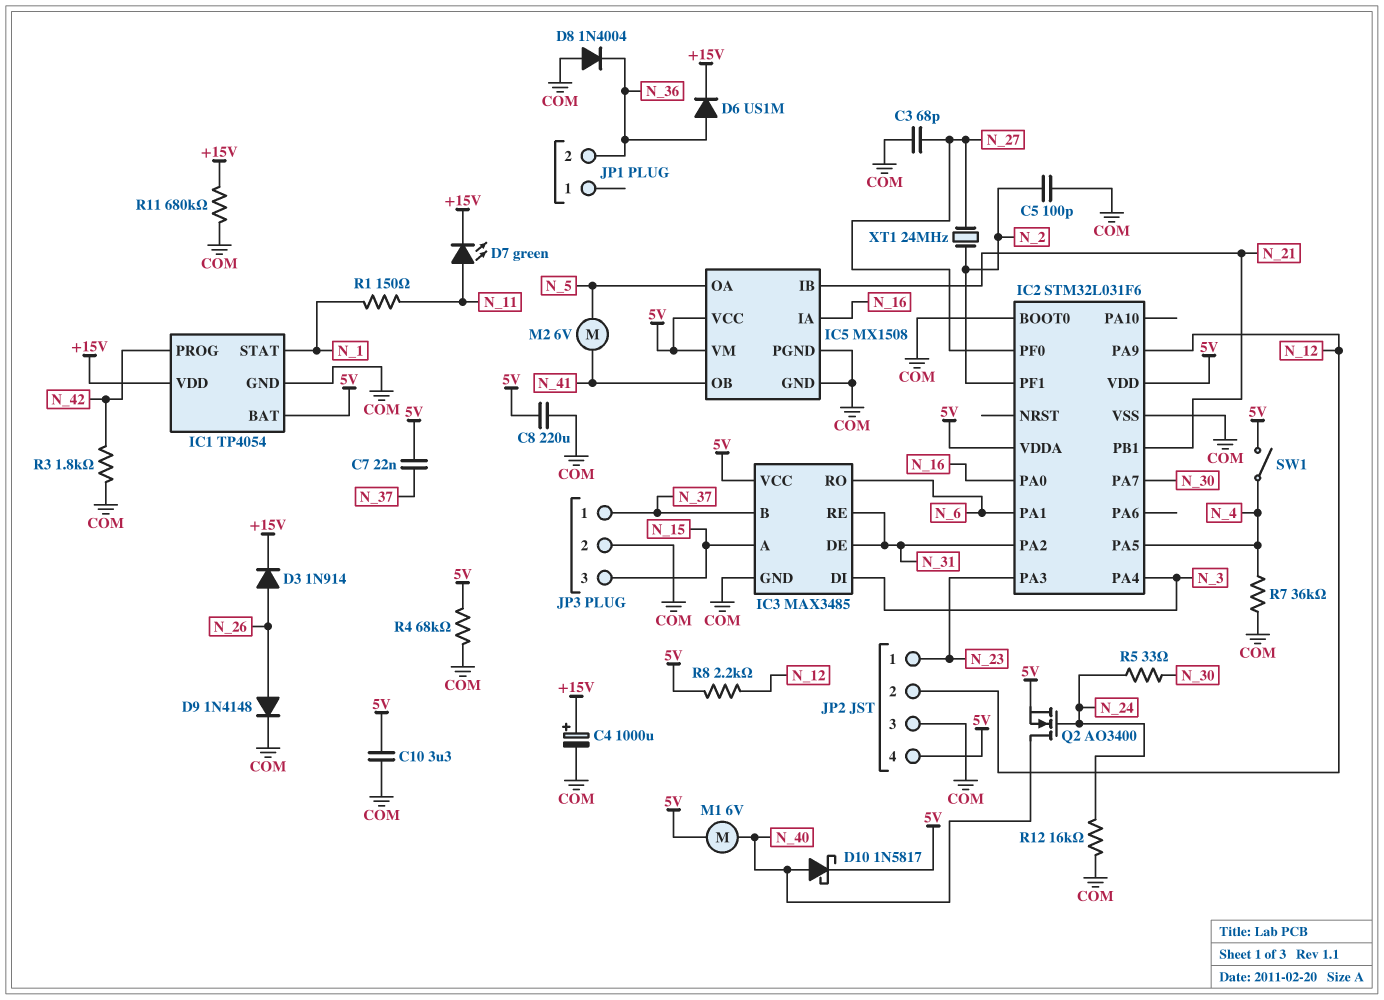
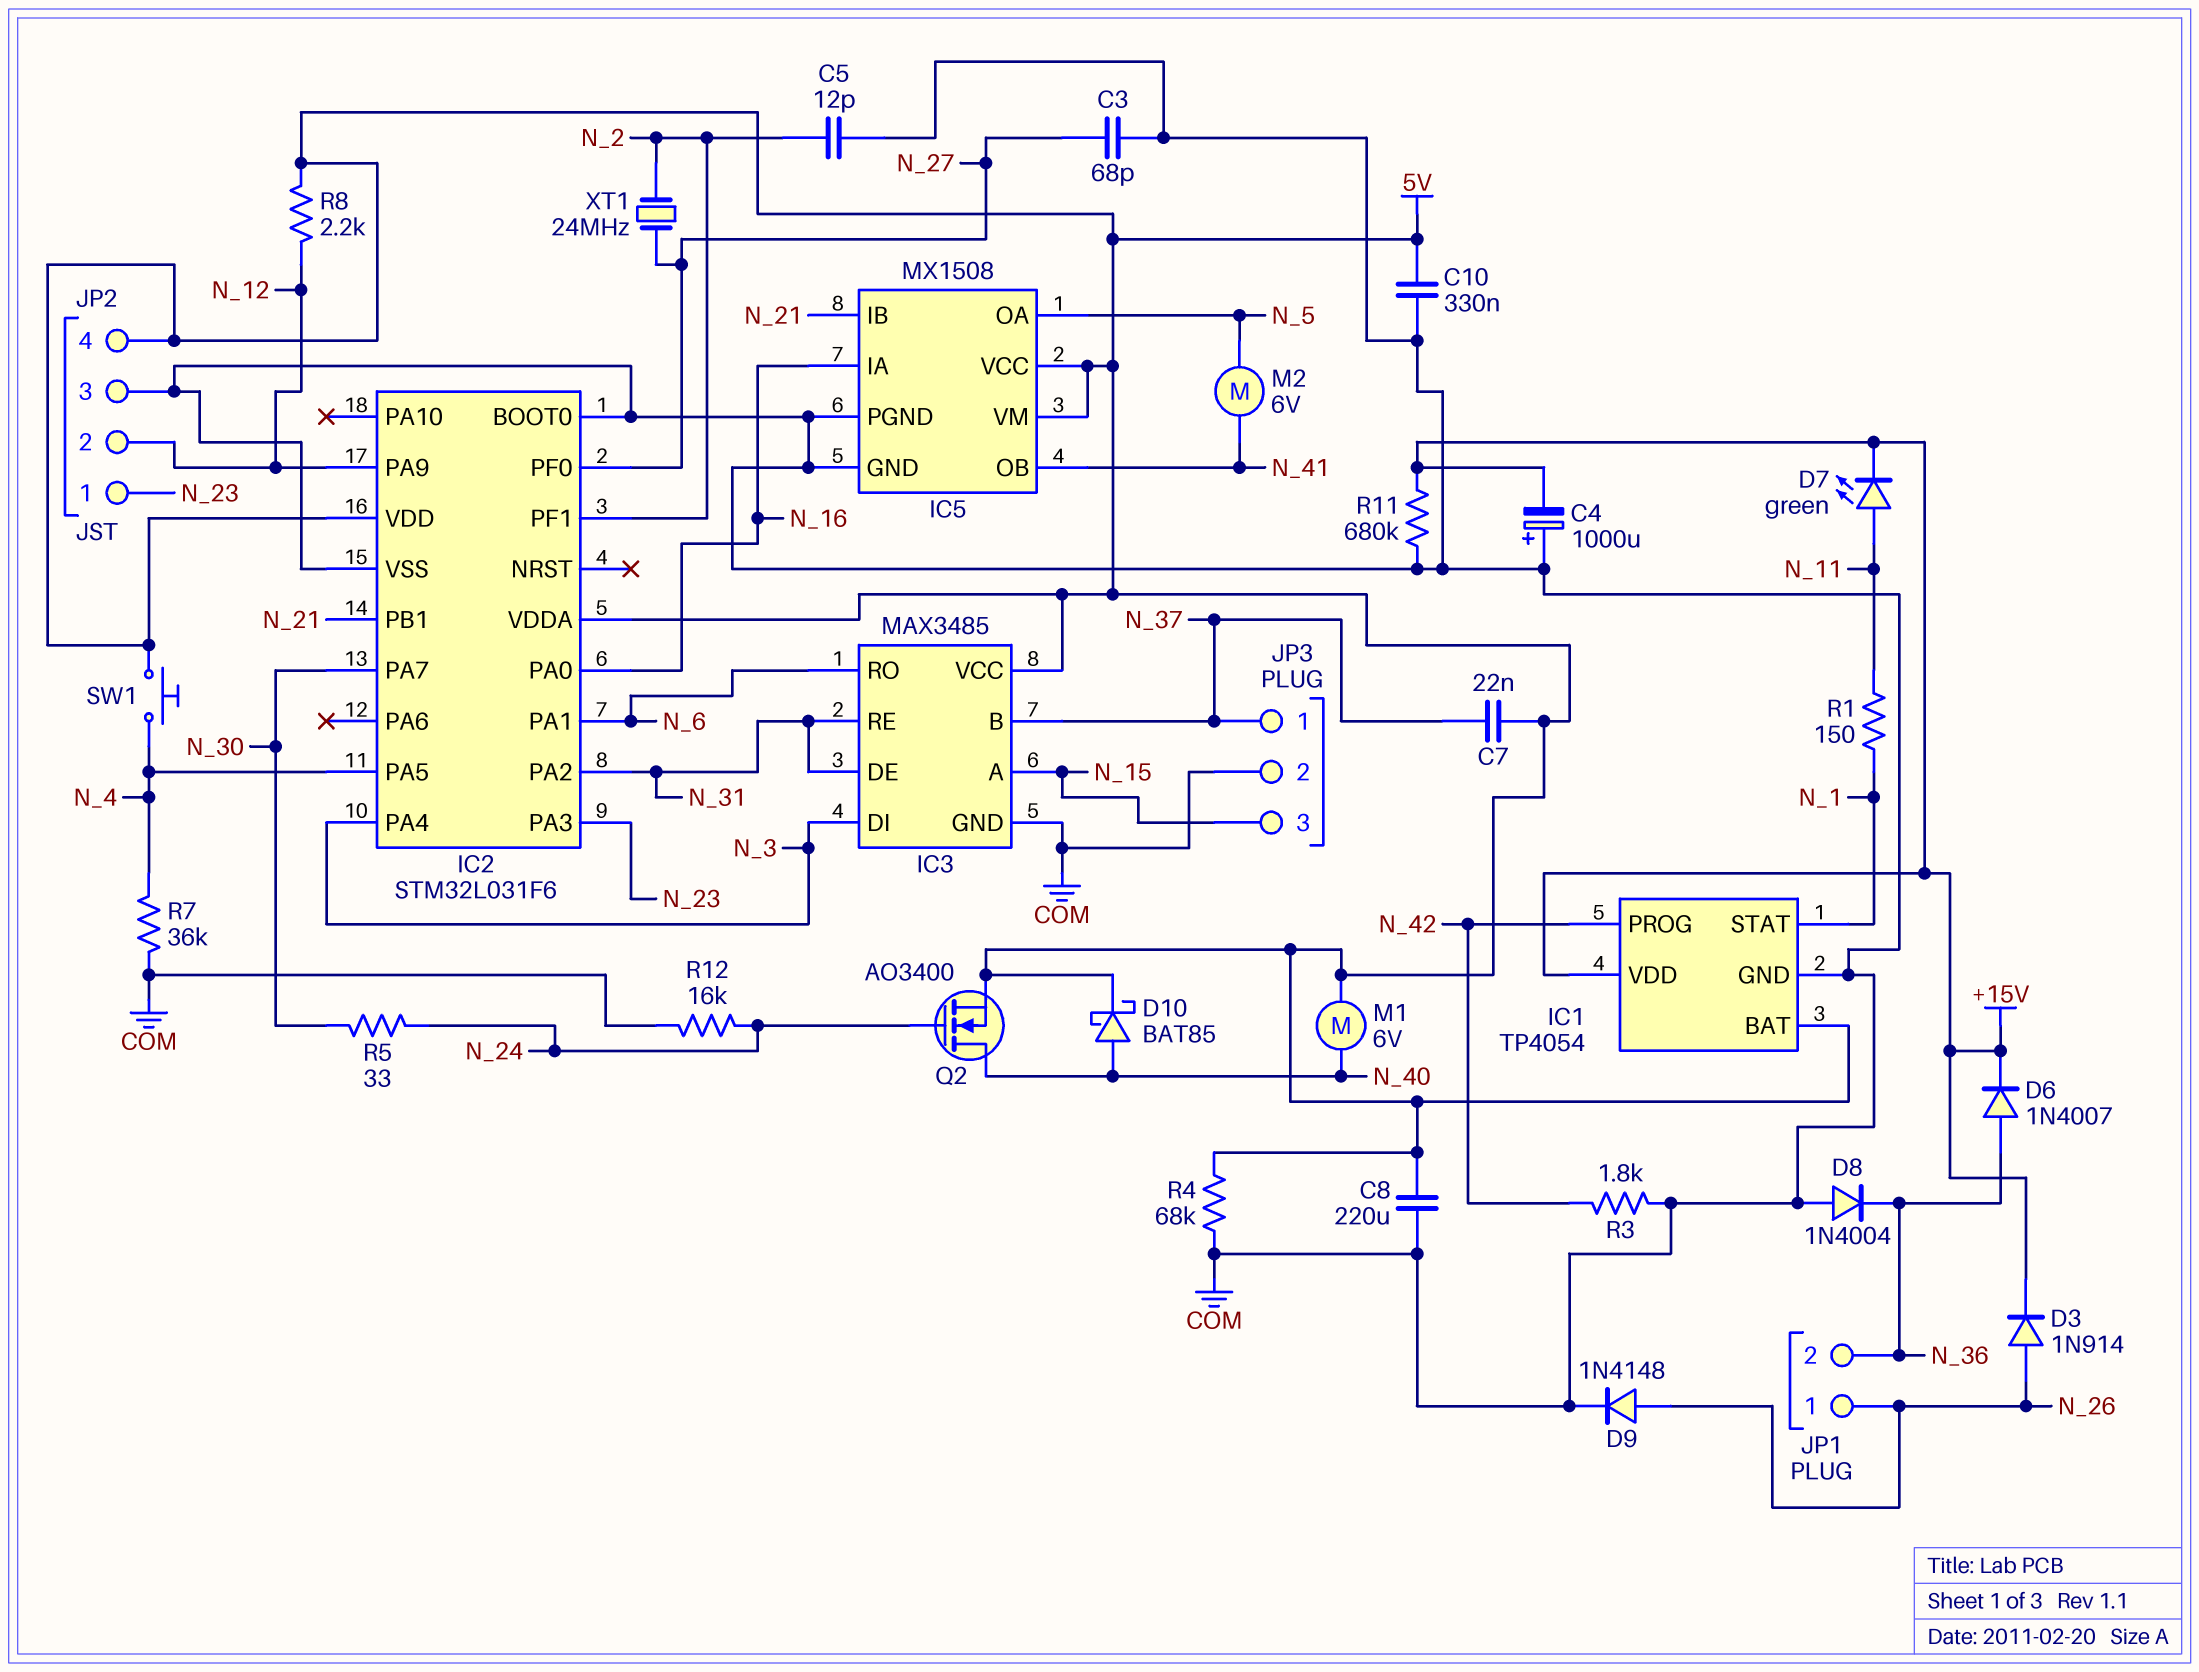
C4: 1000uF (plus +15V, minus COM) -> 1000uF (plus COM, minus +15V)
C5: 100pF (COM, N_2) -> 12pF (COM, N_2)
C10: 3.3uF (5V, COM) -> 330nF (5V, COM)
D6: diode US1M (A N_36, K +15V) -> diode 1N4007 (A N_36, K +15V)
D10: schottky 1N5817 (A N_40, K 5V) -> schottky BAT85 (A N_40, K 5V)
JP1 pin 1: none -> N_26
SW1: switch (5V, N_4) -> button (5V, N_4)

